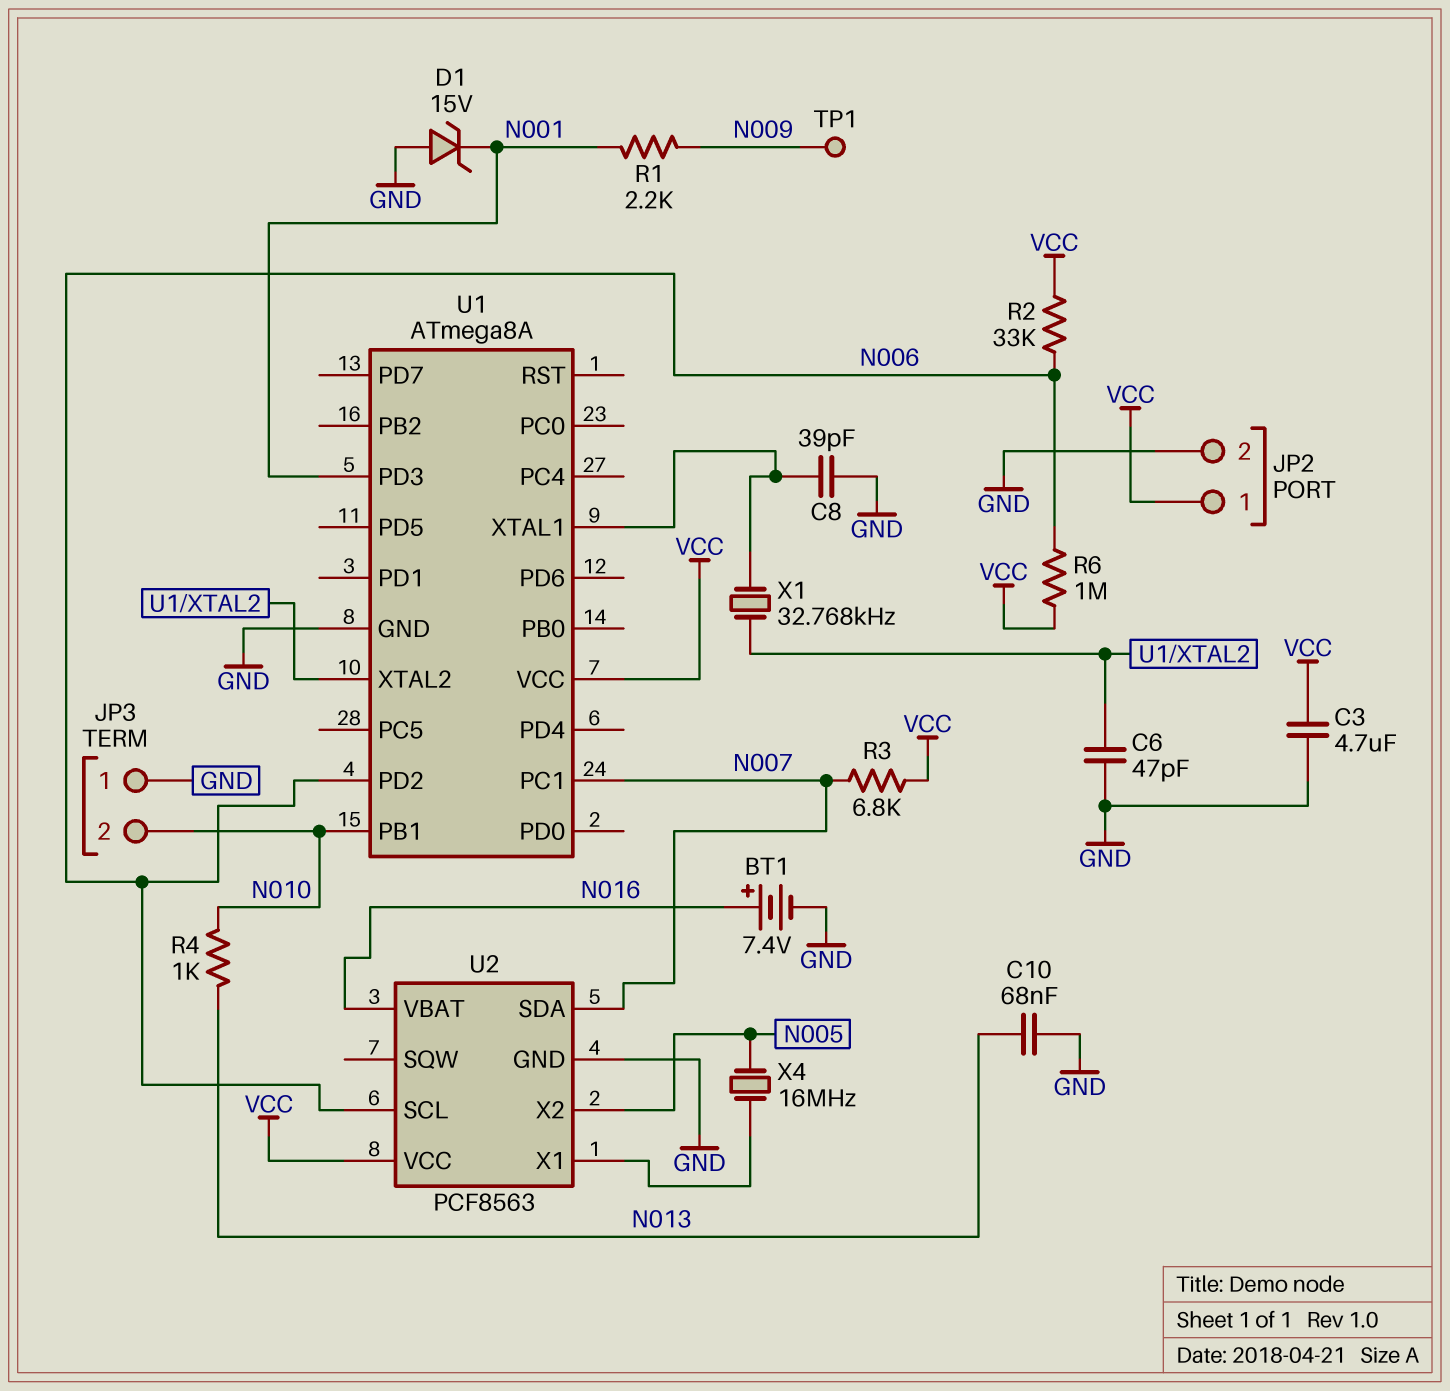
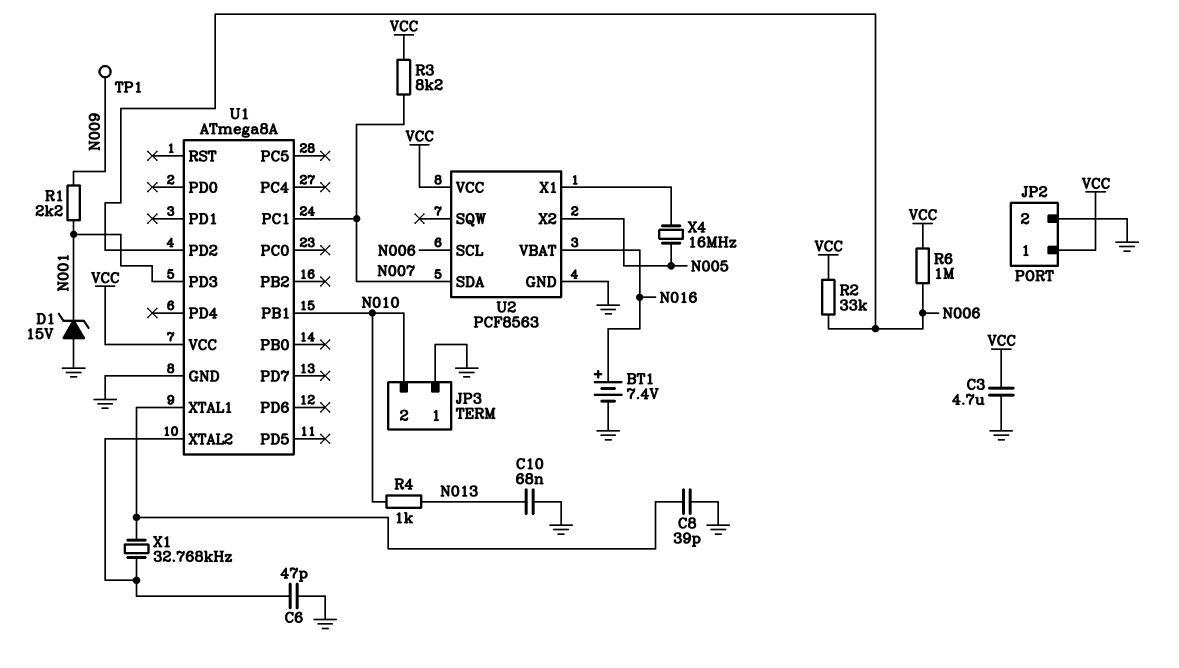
R3: 6.8k (N007, VCC) -> 8.2k (N007, VCC)

